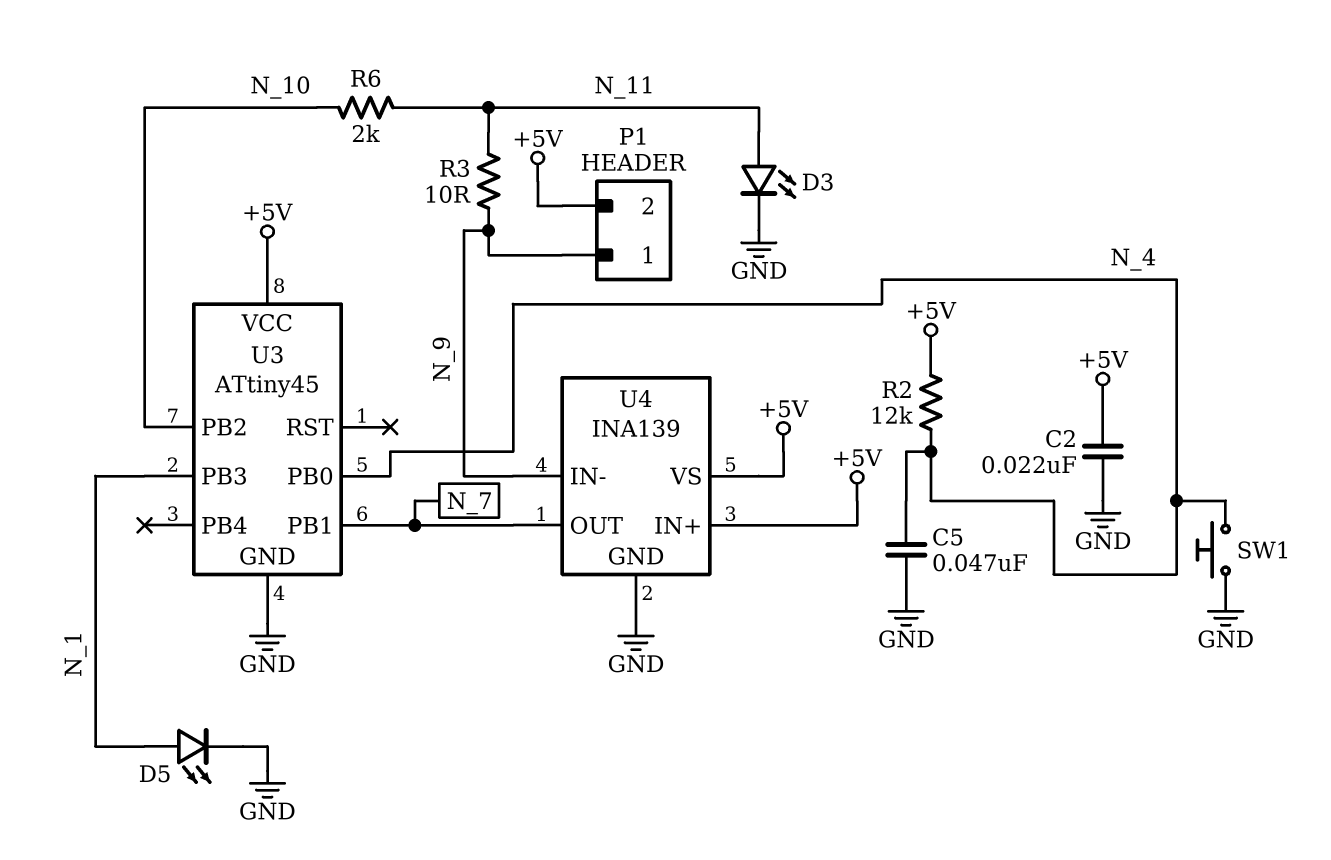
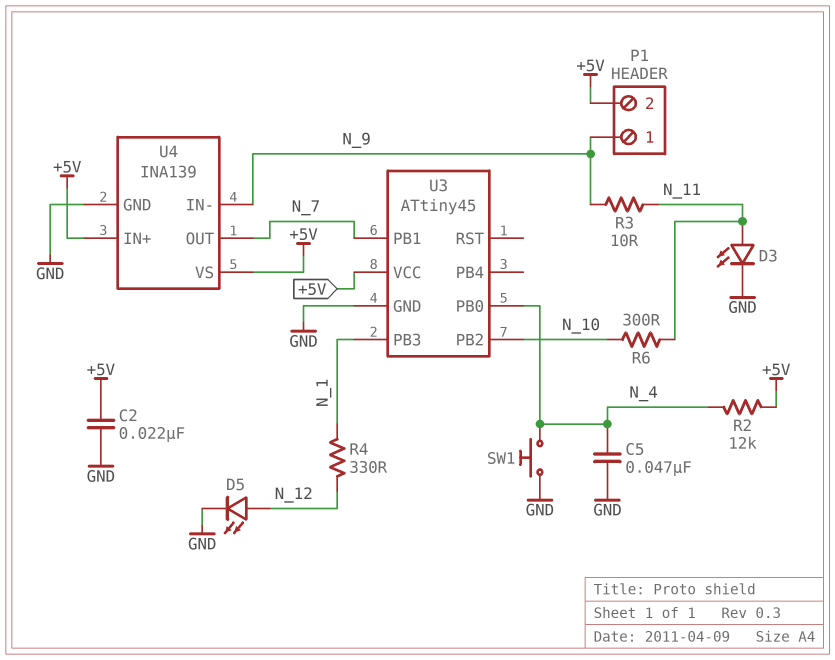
D5: LED (A N_1, K GND) -> LED (A N_12, K GND)
R4: none -> 330 (N_1, N_12)
R6: 2k (N_10, N_11) -> 300 (N_10, N_11)

